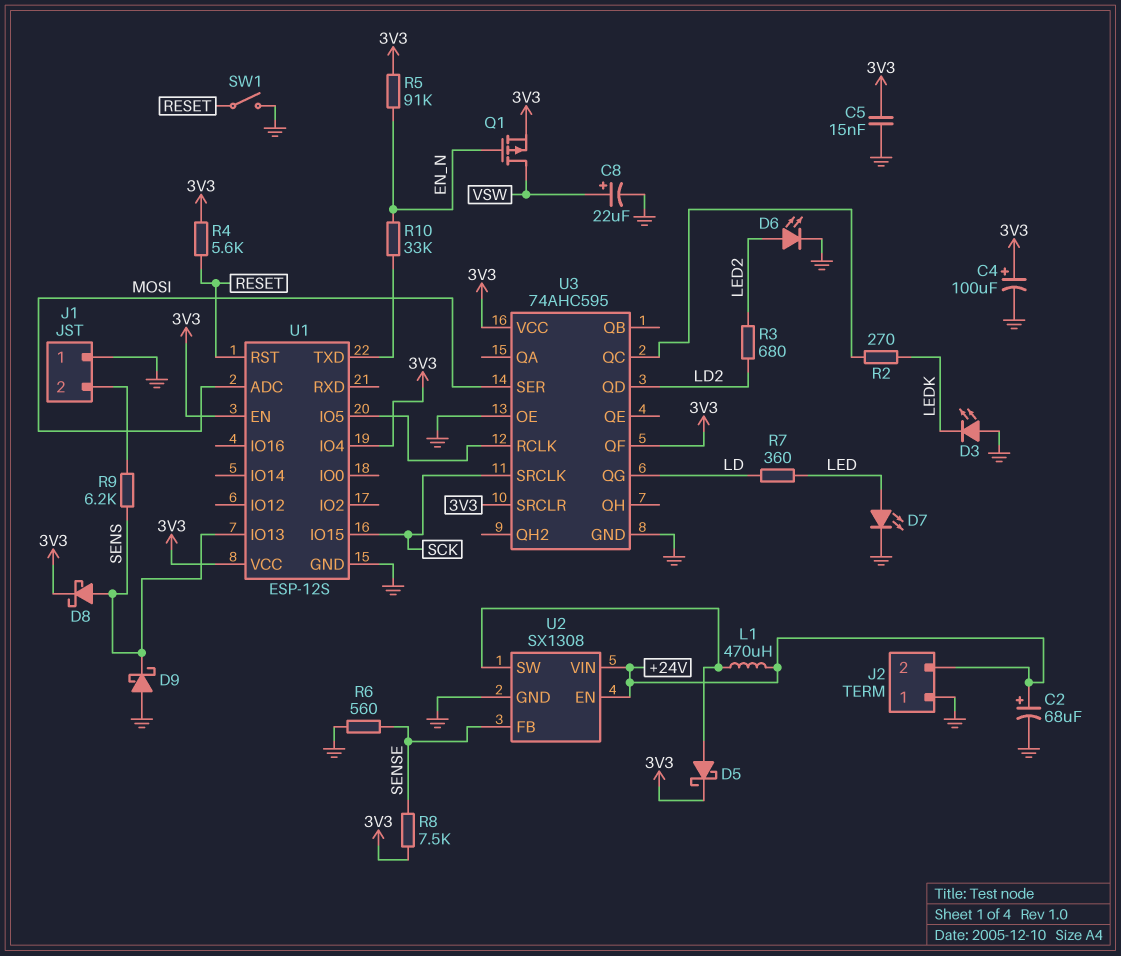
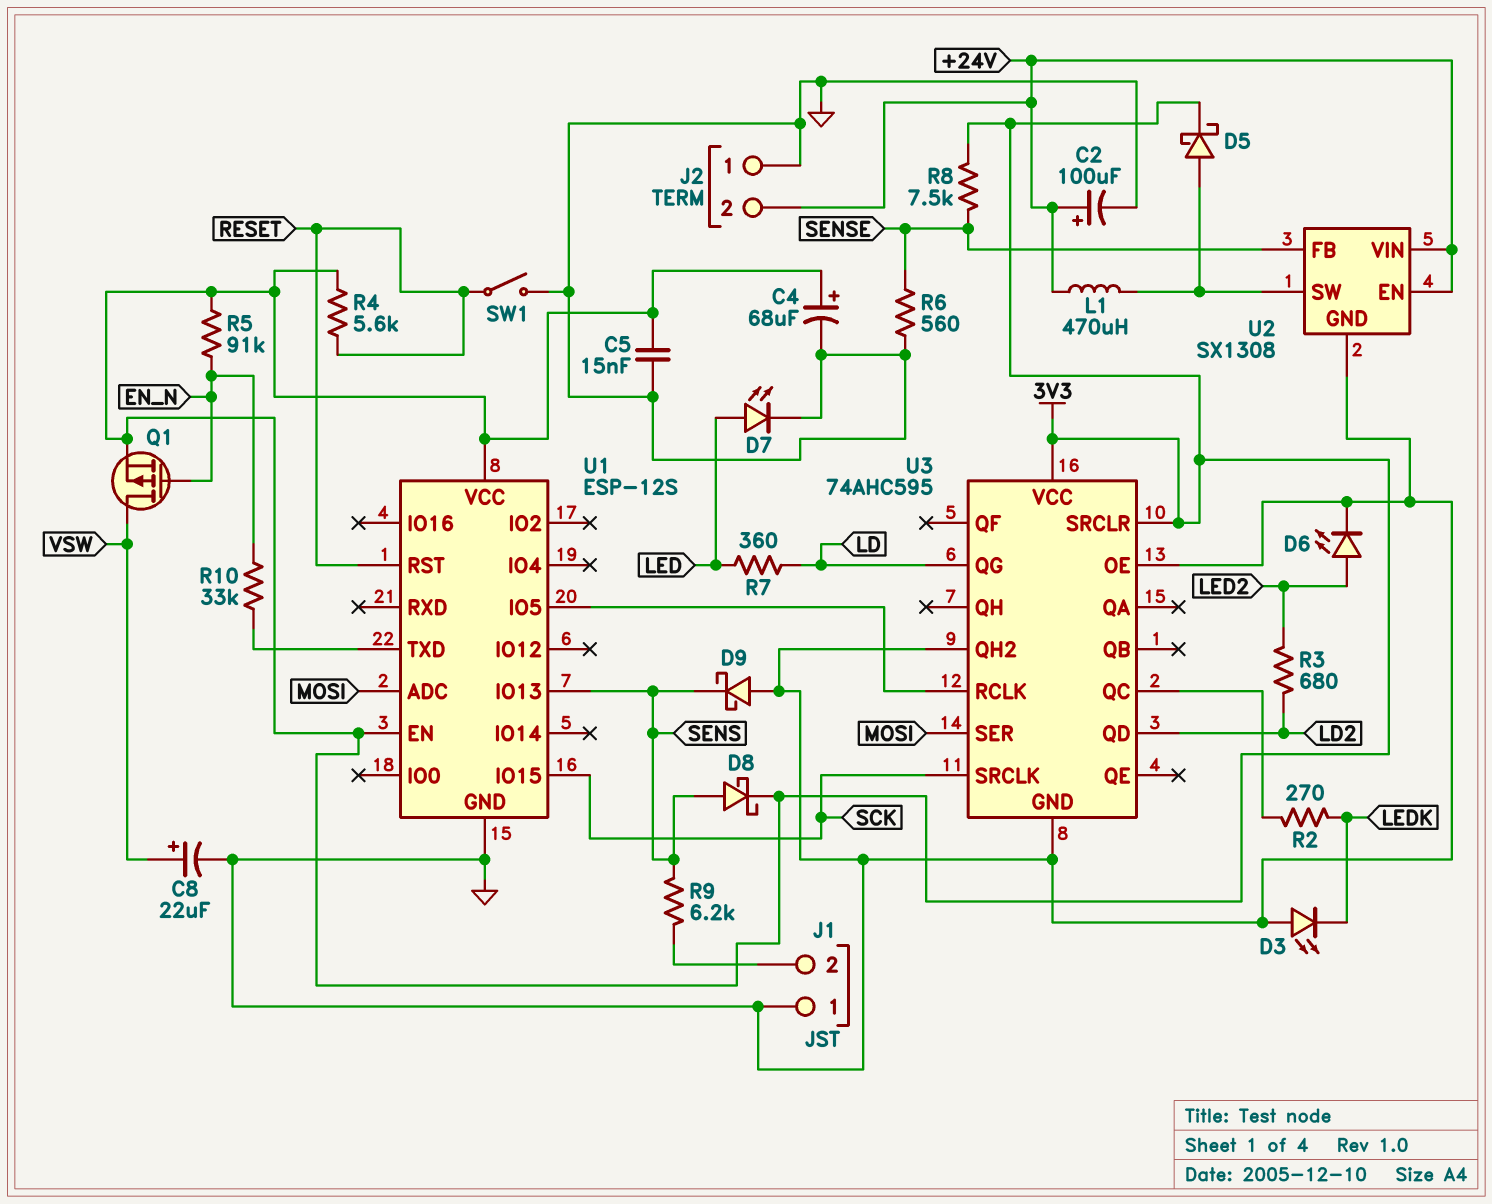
C2: 68uF (plus +24V, minus GND) -> 100uF (plus +24V, minus GND)
C4: 100uF (plus 3V3, minus GND) -> 68uF (plus 3V3, minus GND)
U1 pin IO4: 3V3 -> none
U3 pin QF: 3V3 -> none
U3 pin QH2: none -> GND

